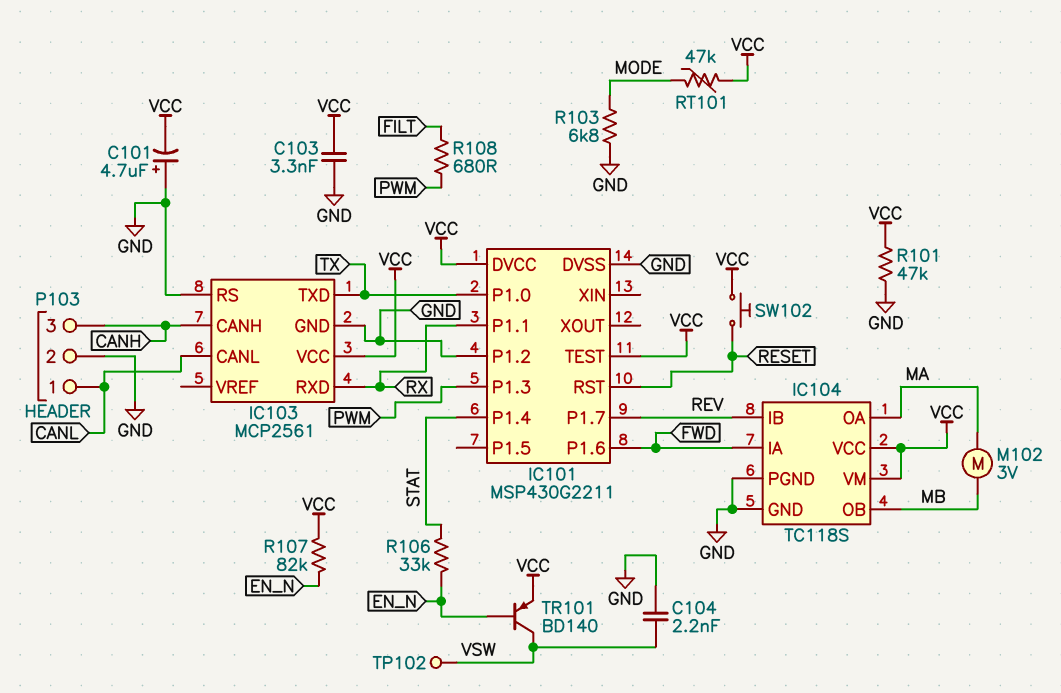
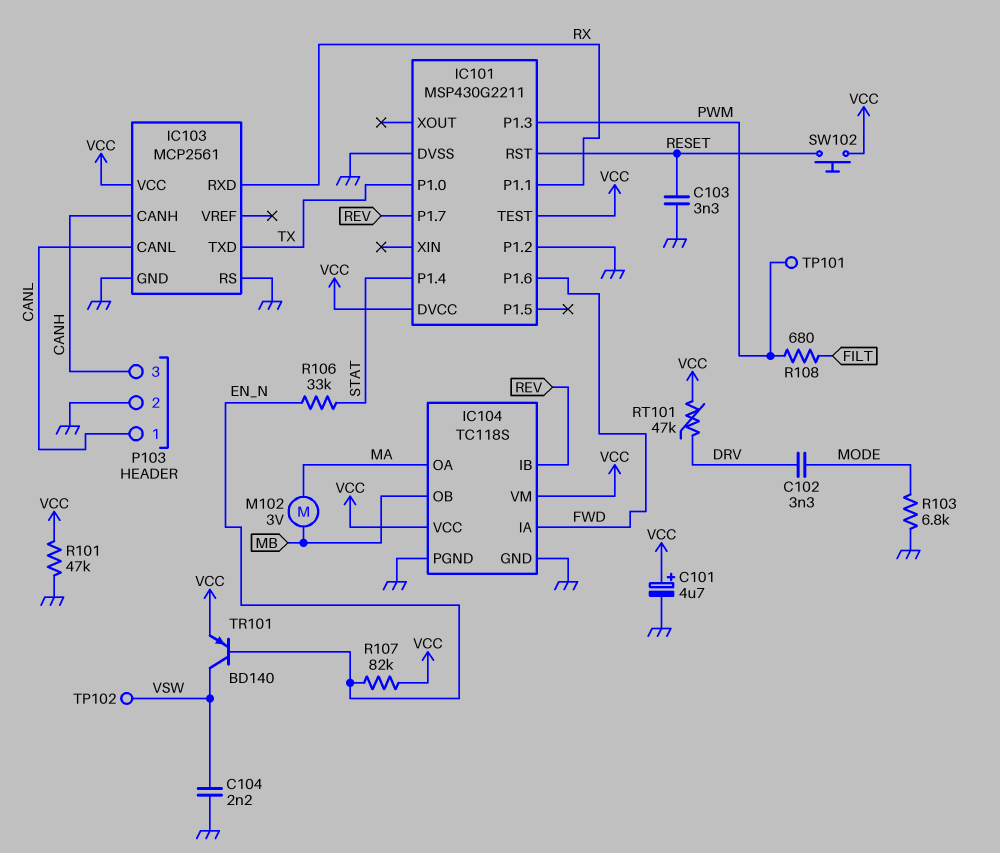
C101: 4.7uF (plus GND, minus VCC) -> 4.7uF (plus VCC, minus GND)
C102: none -> 3.3nF (DRV, MODE)
C103: 3.3nF (GND, VCC) -> 3.3nF (GND, RESET)
RT101: 47k (MODE, VCC) -> 47k (DRV, VCC)
TP101: none -> test point (PWM)

